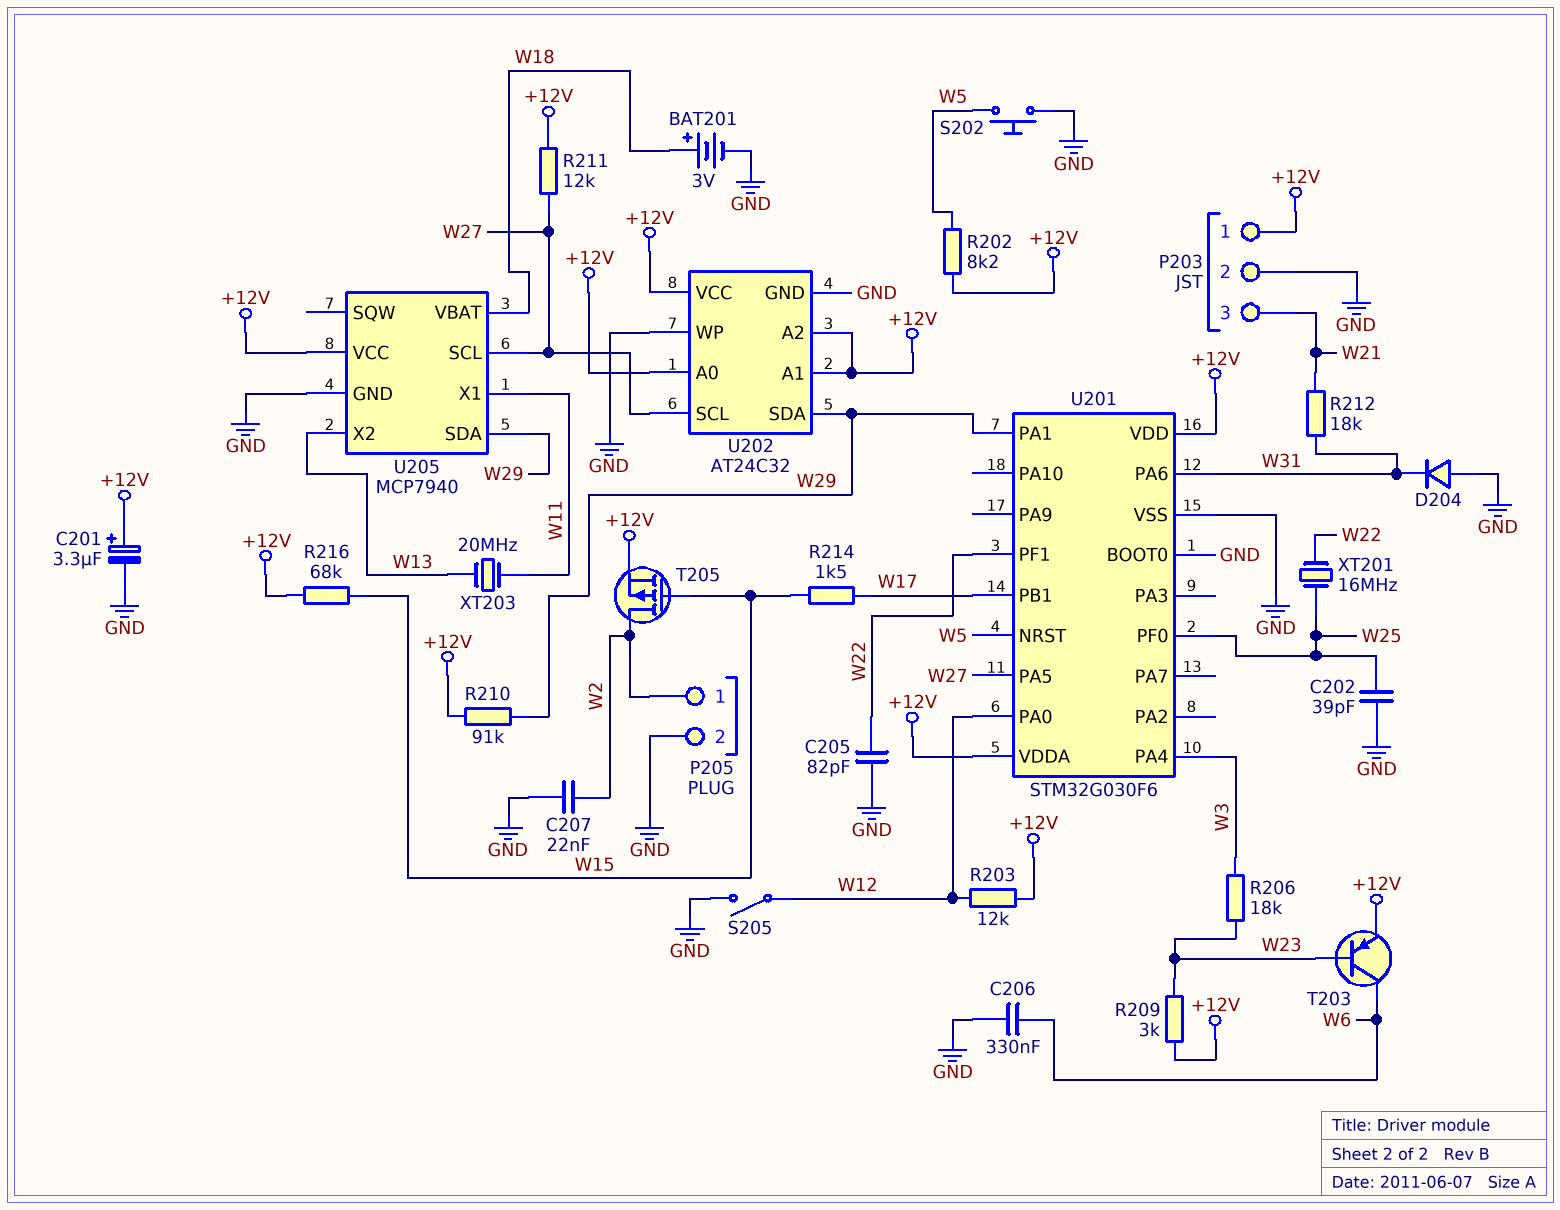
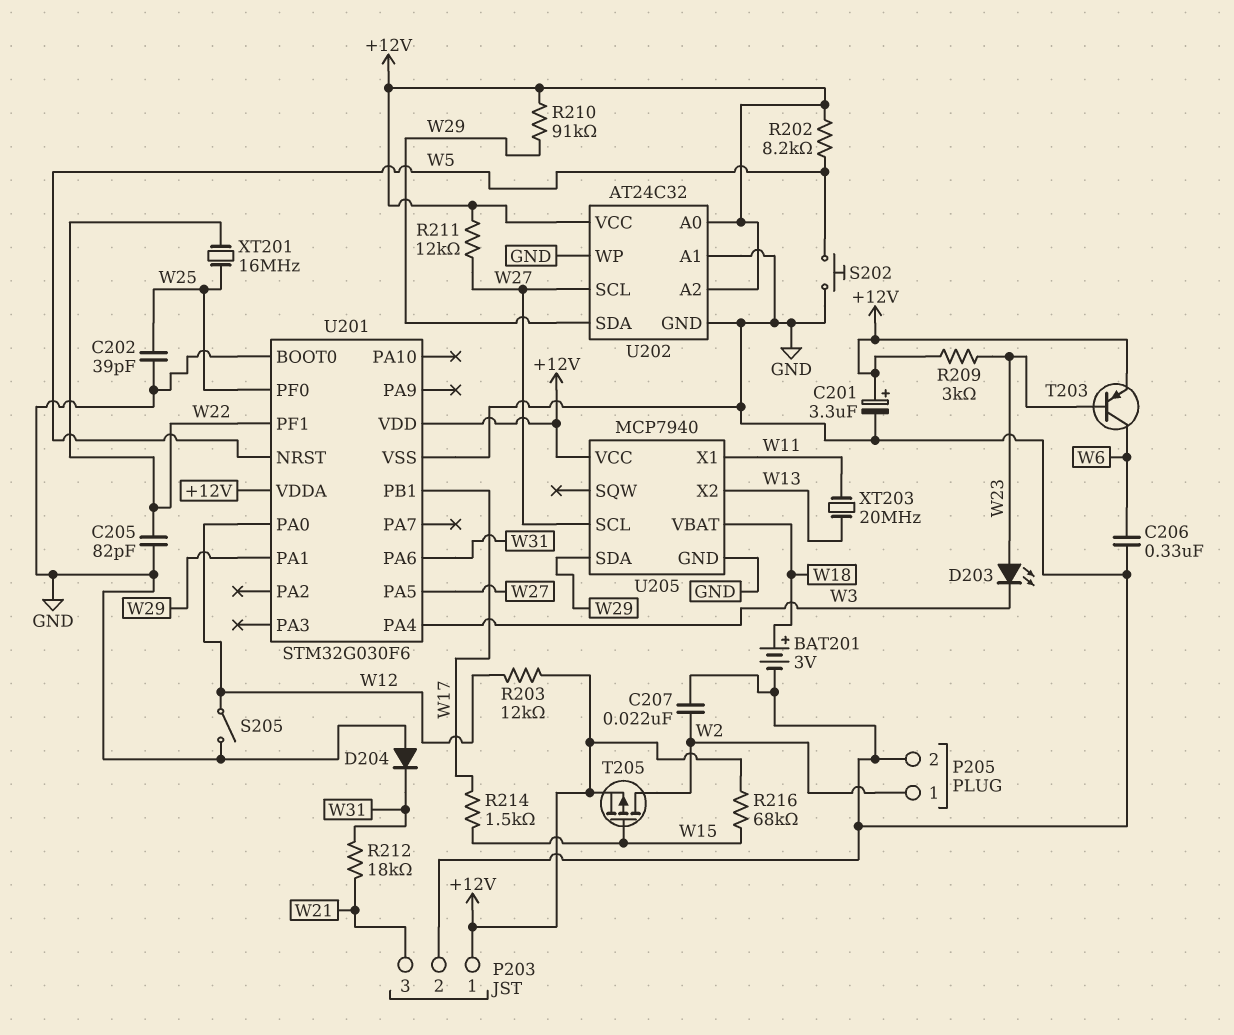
D203: none -> LED (A W23, K W3)
R206: 18k (W3, W23) -> none
U202 pin A1: +12V -> GND

